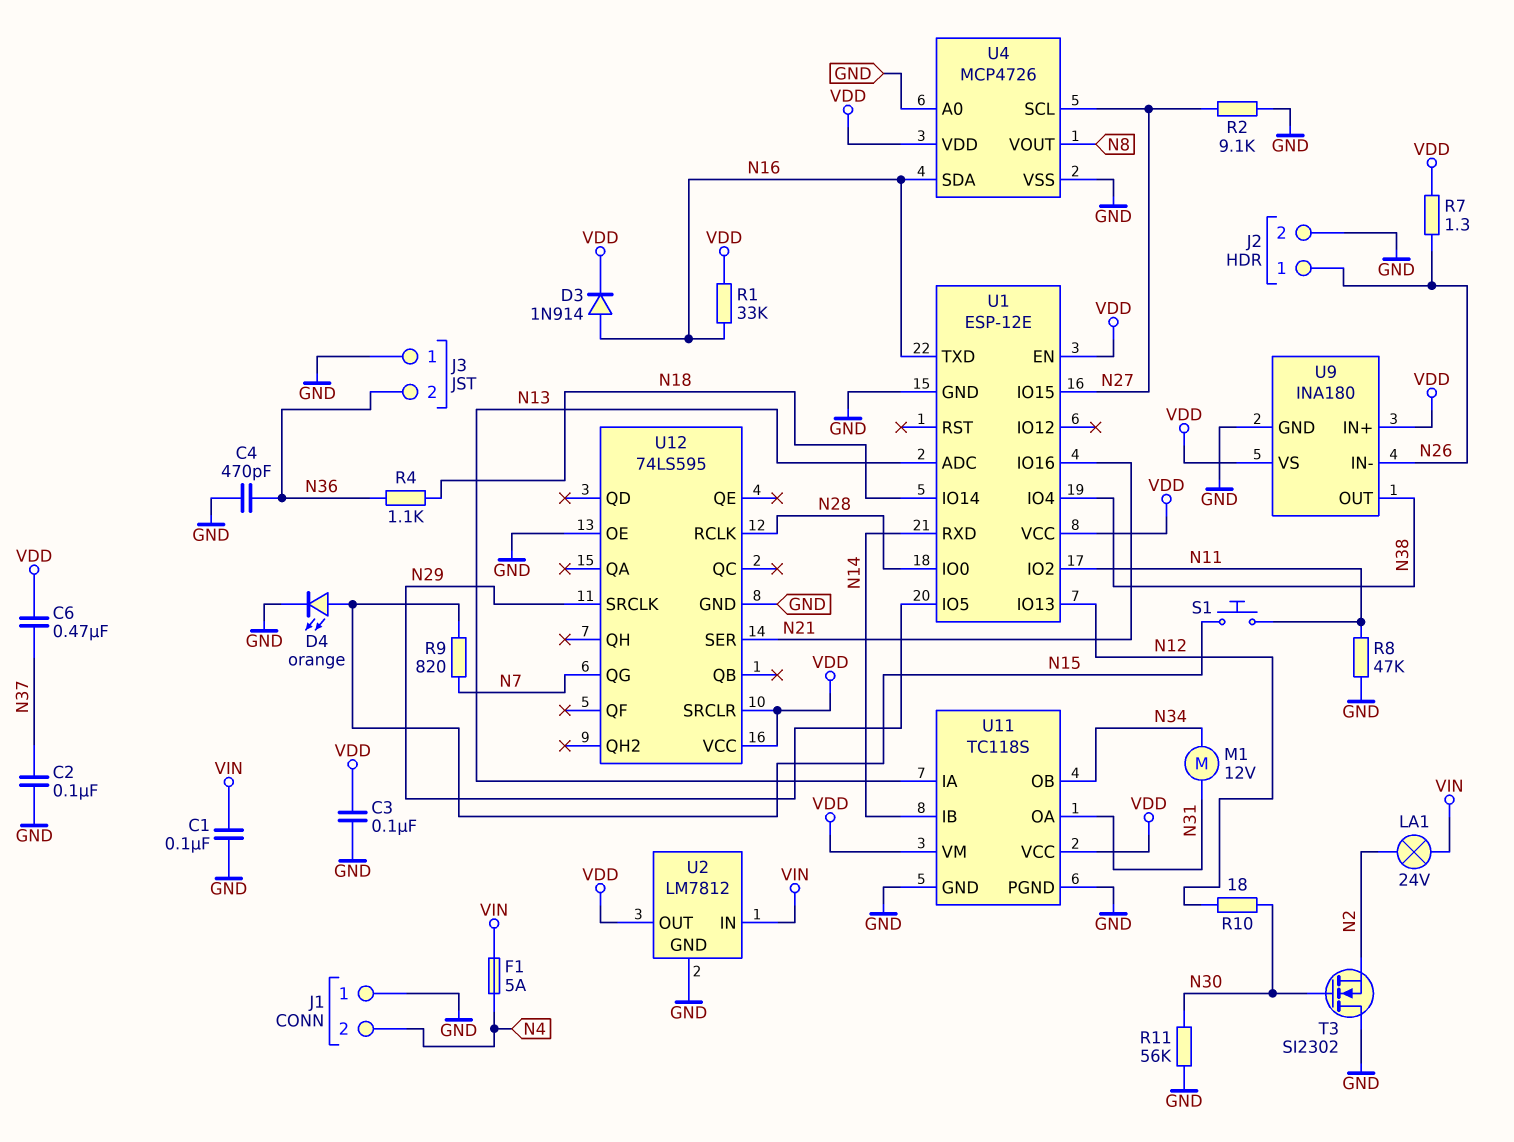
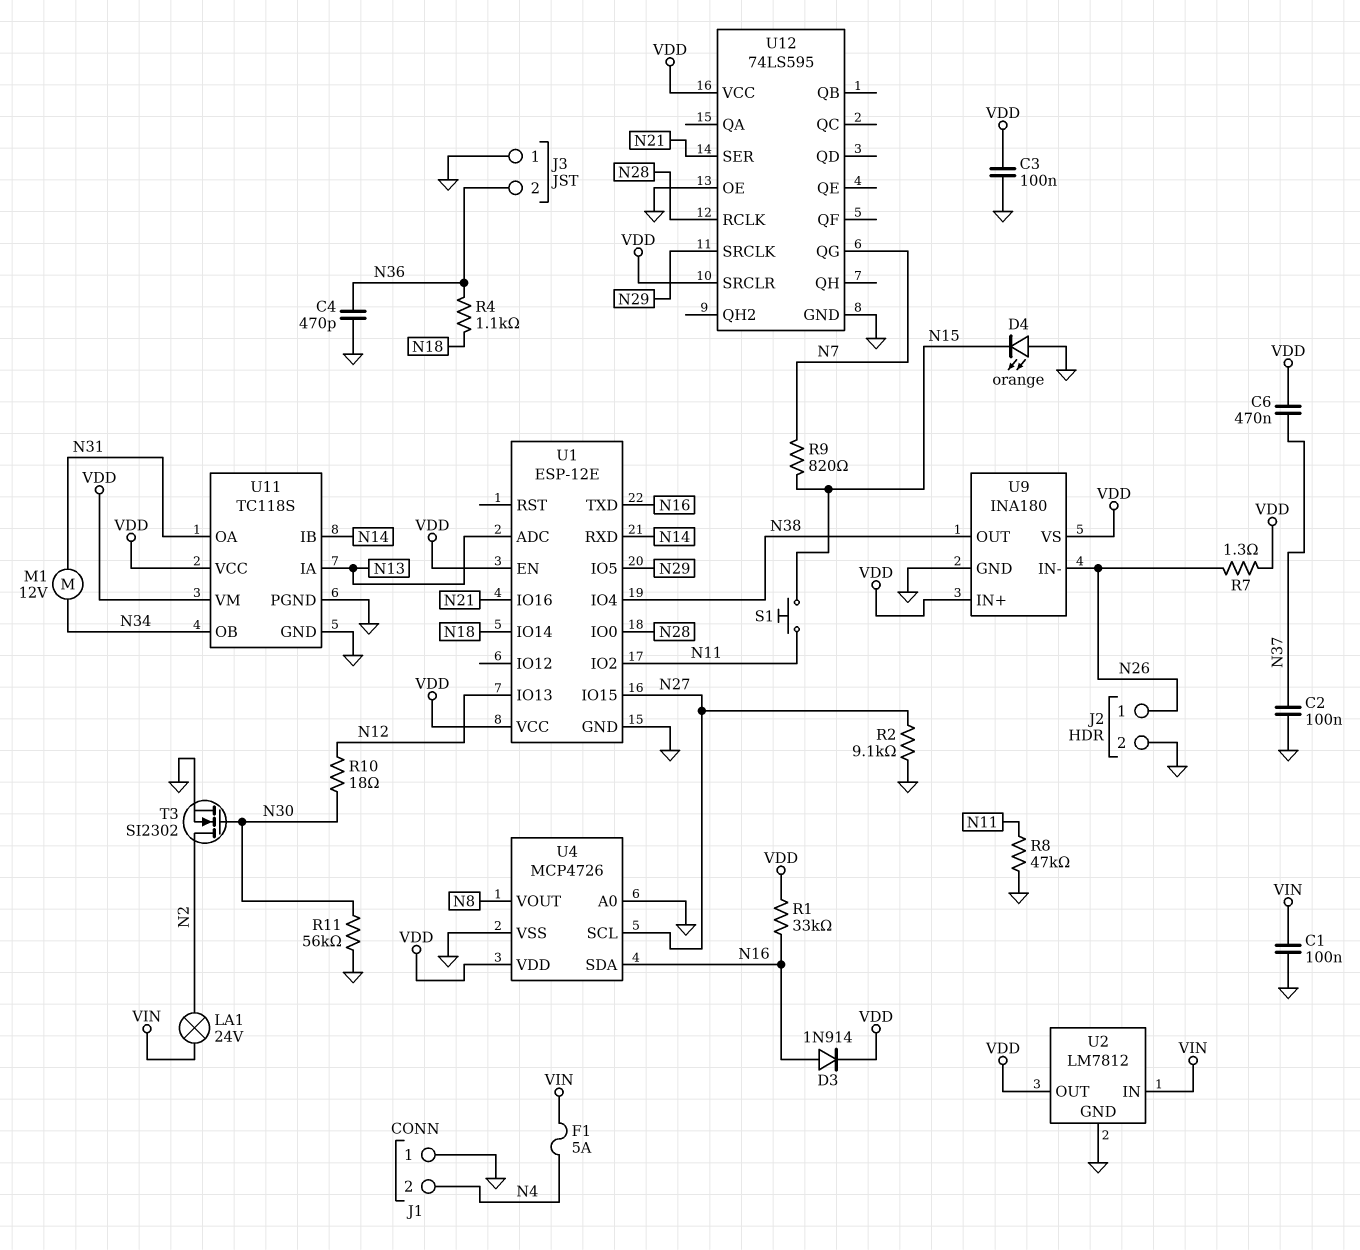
D4: LED orange (A N15, K GND) -> LED orange (A GND, K N15)
T3: NMOS SI2302 (G N30, D GND, S N2) -> NMOS SI2302 (G N30, D N2, S GND)

